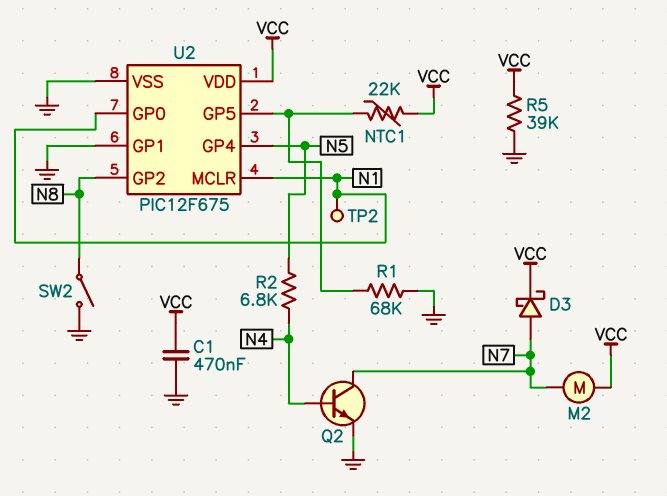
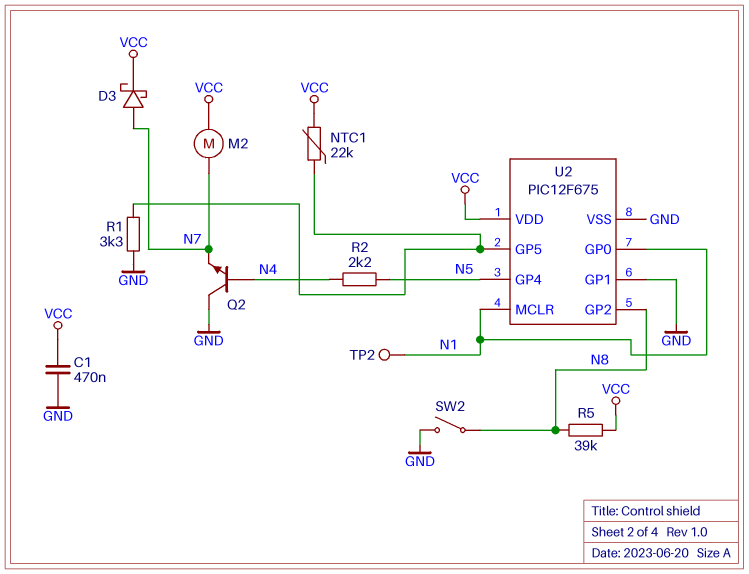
Q2: NPN (B N4, C N7, E GND) -> NPN (B N4, C GND, E N7)
R1: 68k (GND, U2/GP5) -> 3.3k (GND, U2/GP5)
R2: 6.8k (N4, N5) -> 2.2k (N4, N5)
R5: 39k (GND, VCC) -> 39k (N8, VCC)

